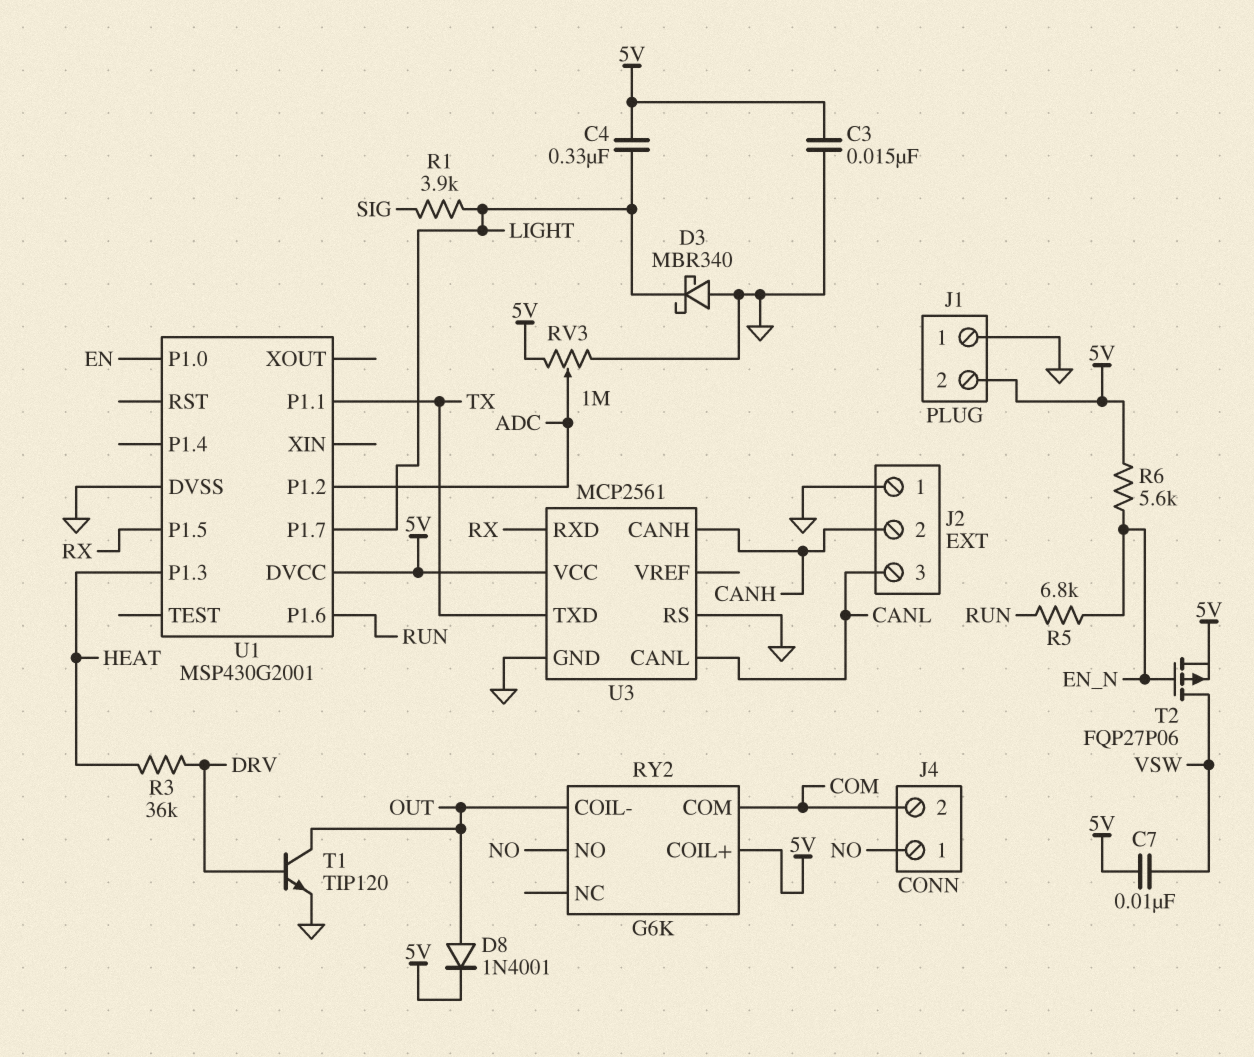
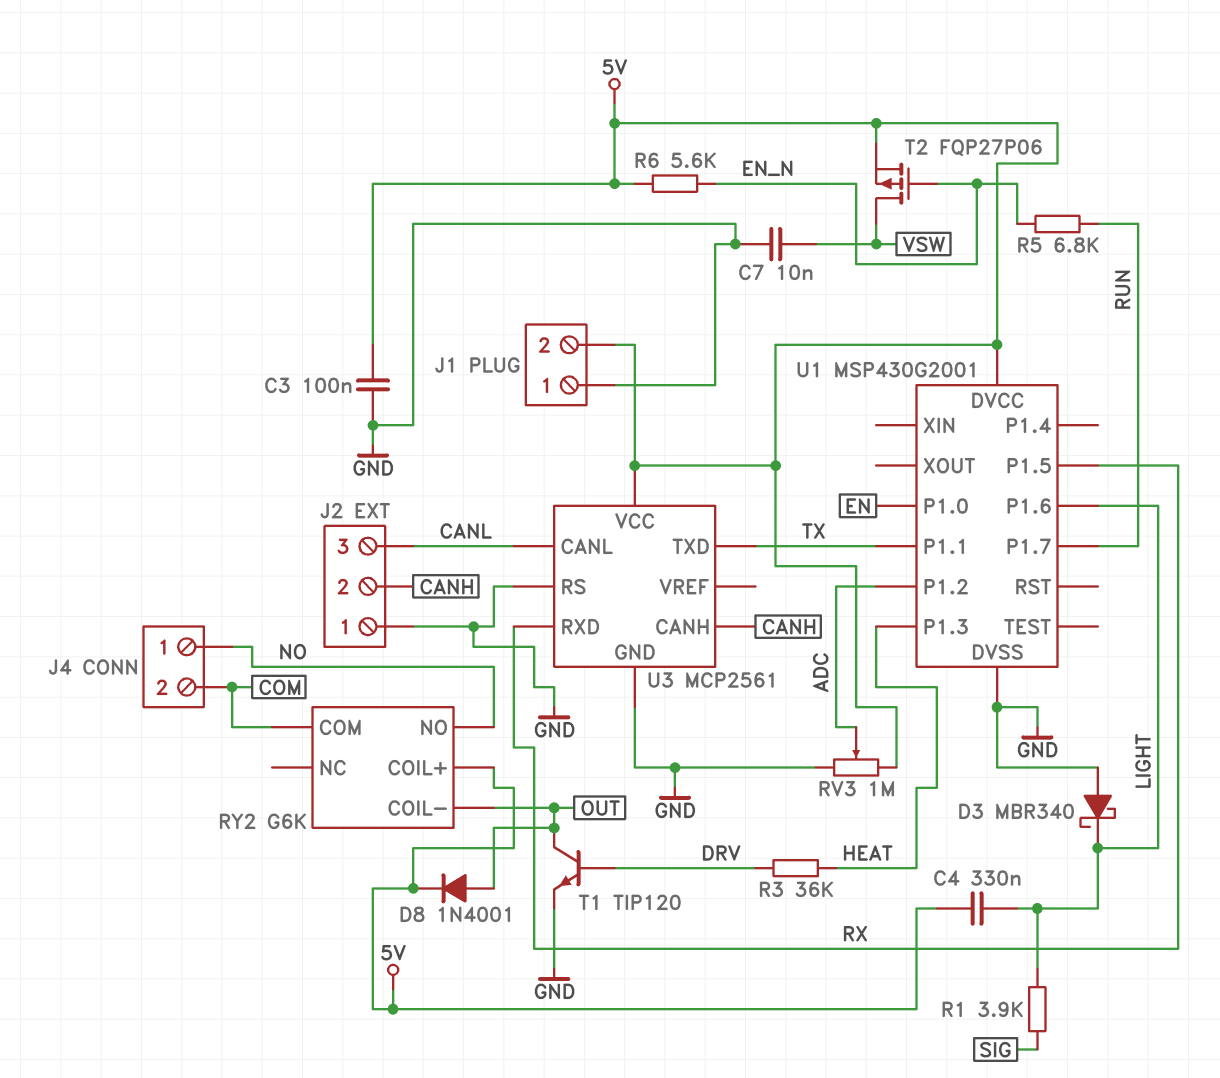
C3: 15nF (5V, GND) -> 100nF (5V, GND)
C7: 10nF (5V, VSW) -> 10nF (GND, VSW)
U1 pin P1.6: RUN -> LIGHT
U1 pin P1.7: LIGHT -> RUN

